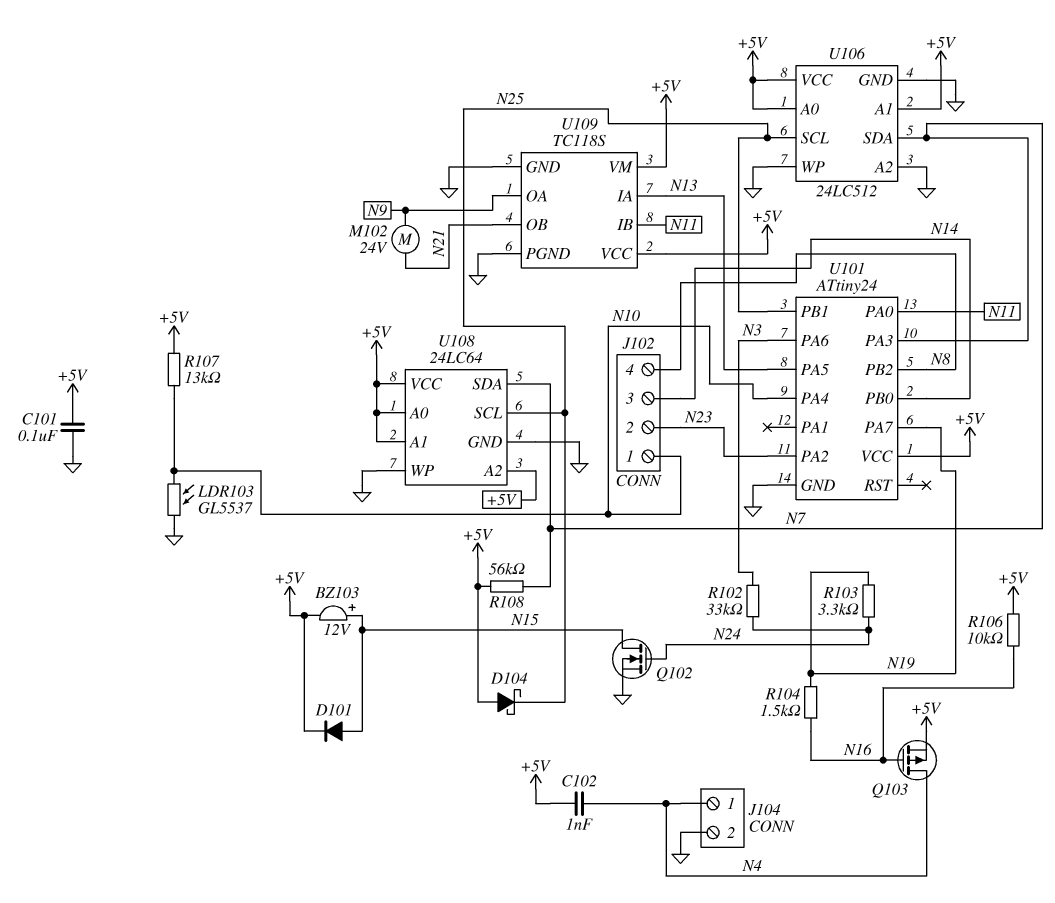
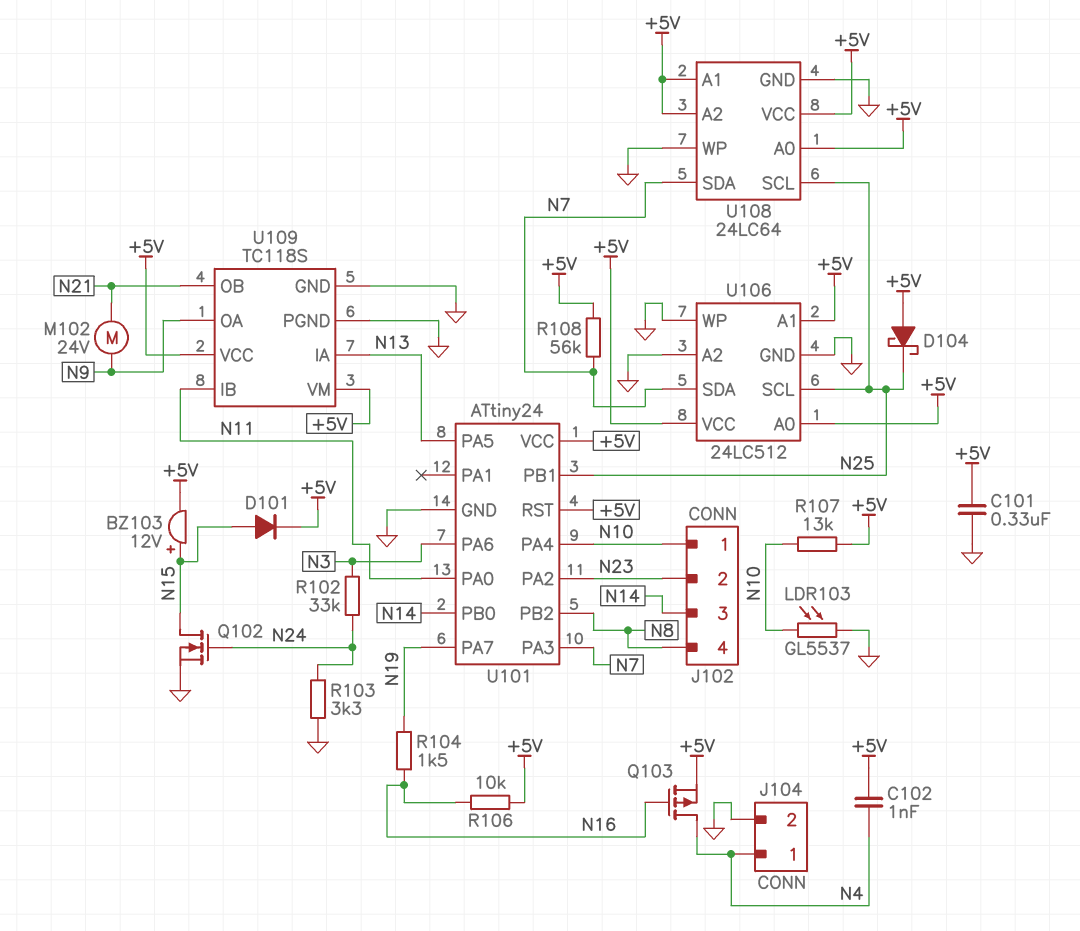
C101: 100nF (+5V, GND) -> 330nF (+5V, GND)
R103: 3.3k (N19, N24) -> 3.3k (GND, N24)
U101 pin RST: none -> +5V

